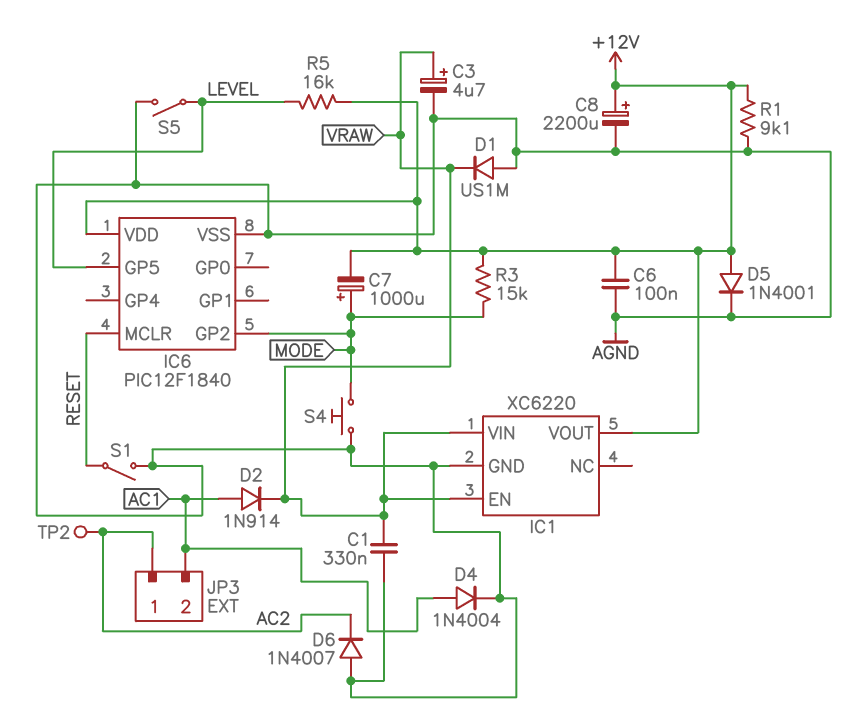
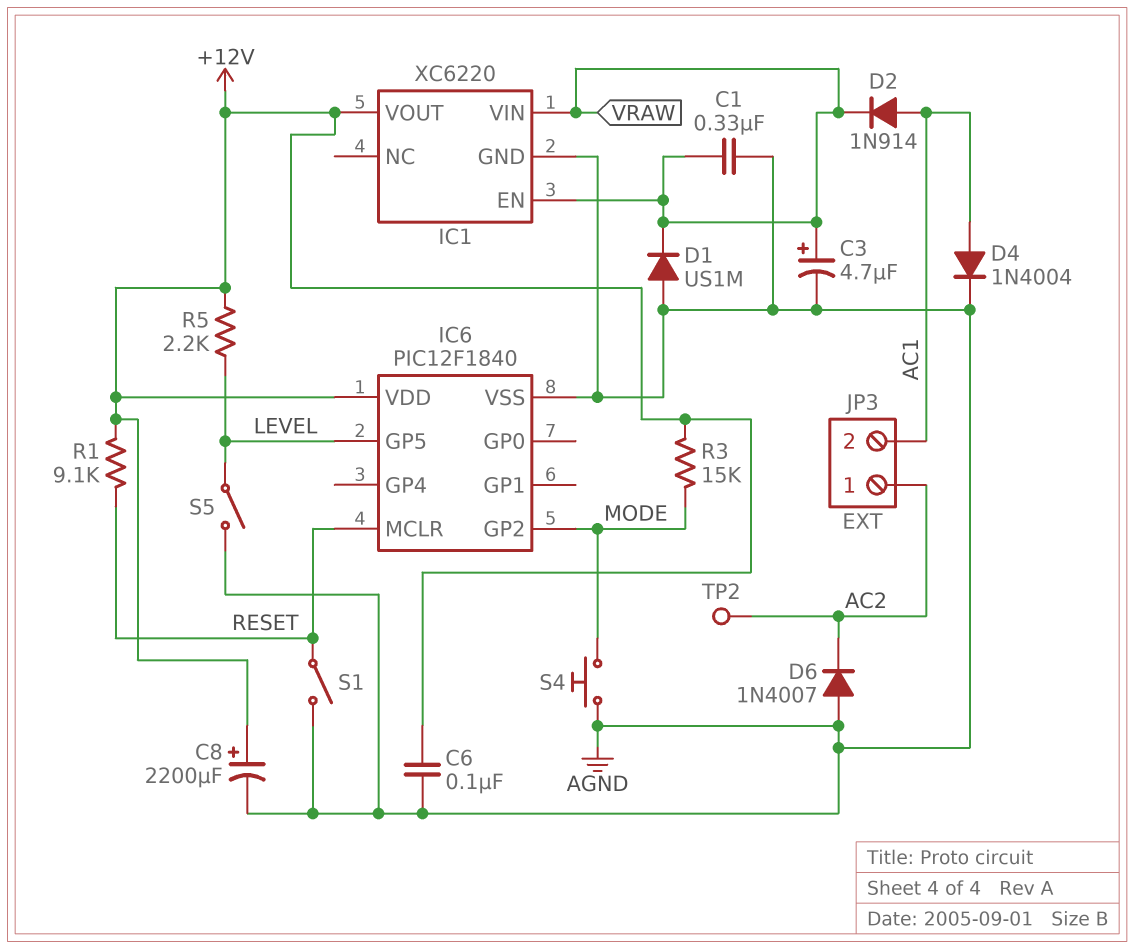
C7: 1000uF (plus MODE, minus +12V) -> none
D5: diode 1N4001 (A +12V, K AGND) -> none
R1: 9.1k (+12V, AGND) -> 9.1k (+12V, RESET)
R5: 16k (+12V, LEVEL) -> 2.2k (+12V, LEVEL)

